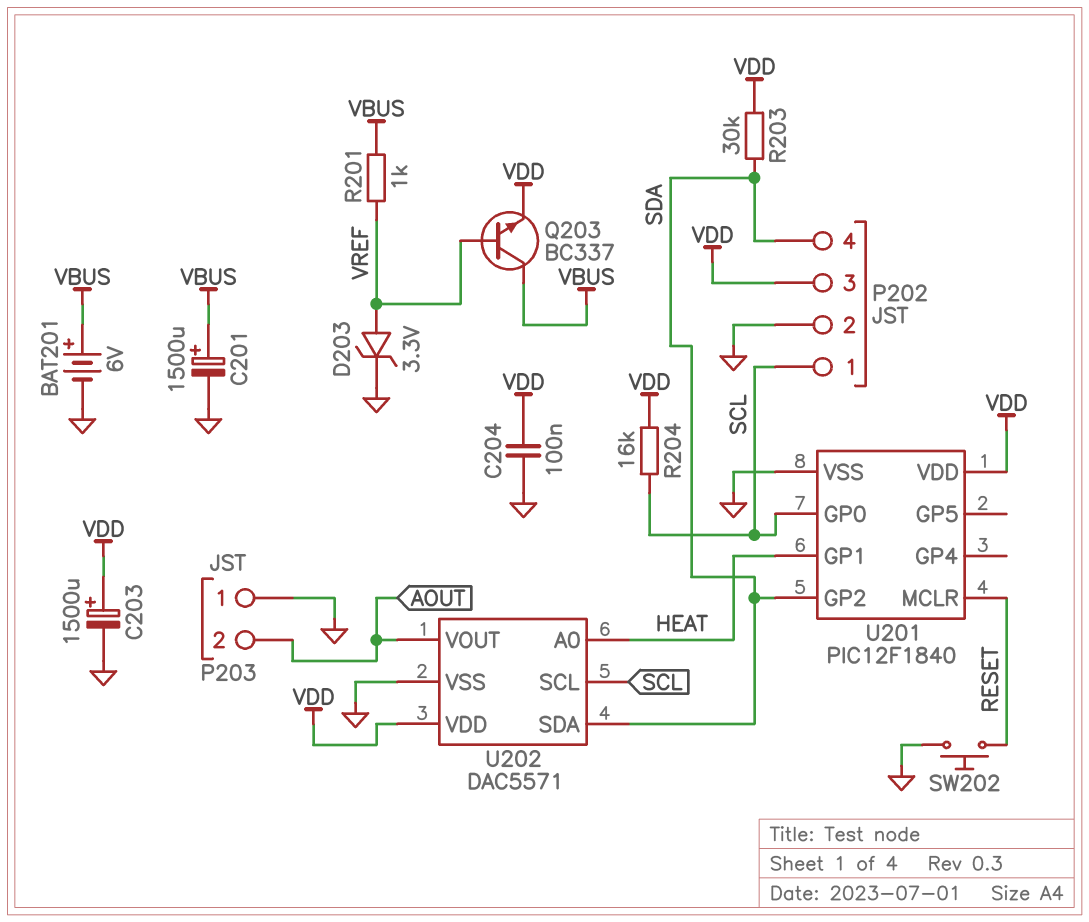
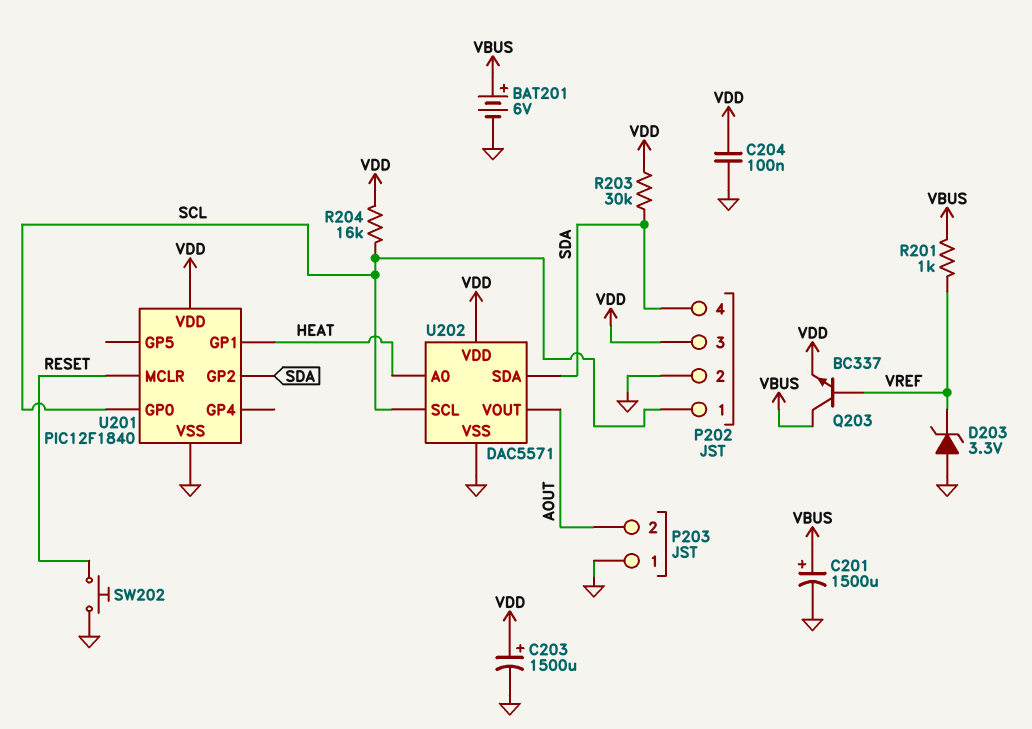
D203: zener 3.3V (A VREF, K GND) -> zener 3.3V (A GND, K VREF)

